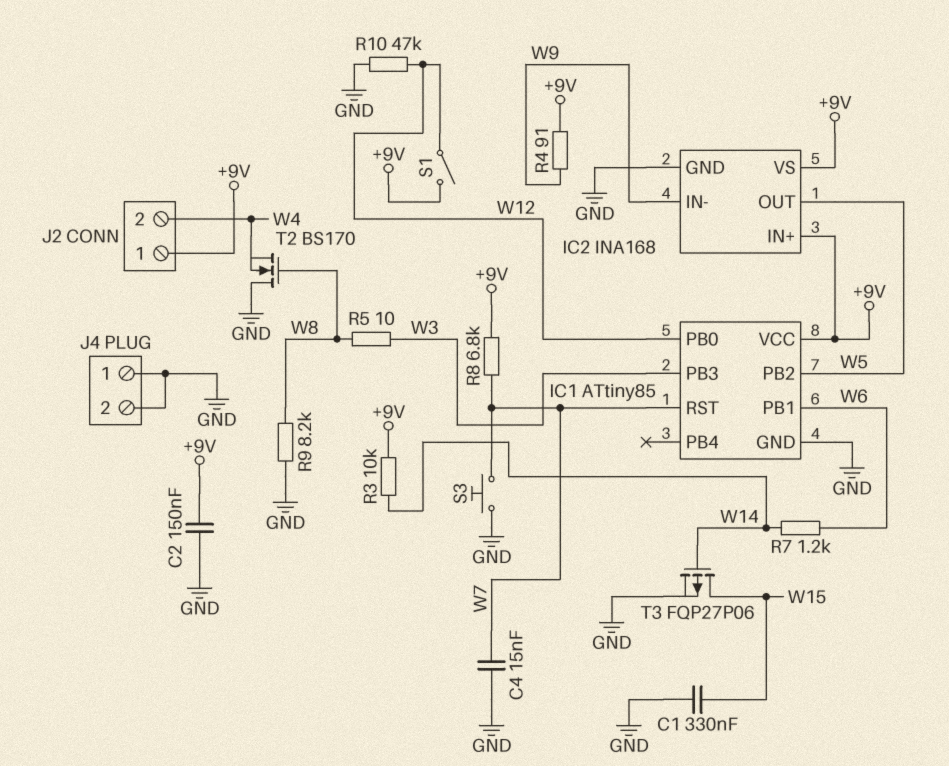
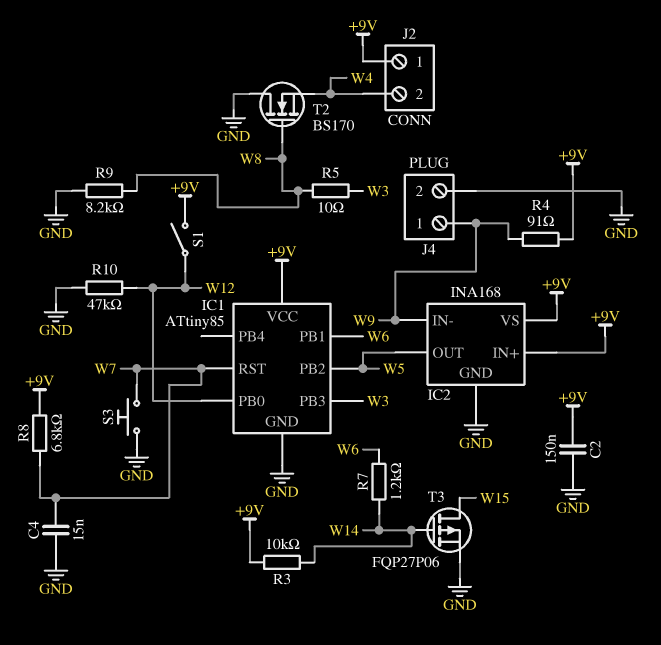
C1: 330nF (GND, W15) -> none
J4 pin 1: GND -> W9

